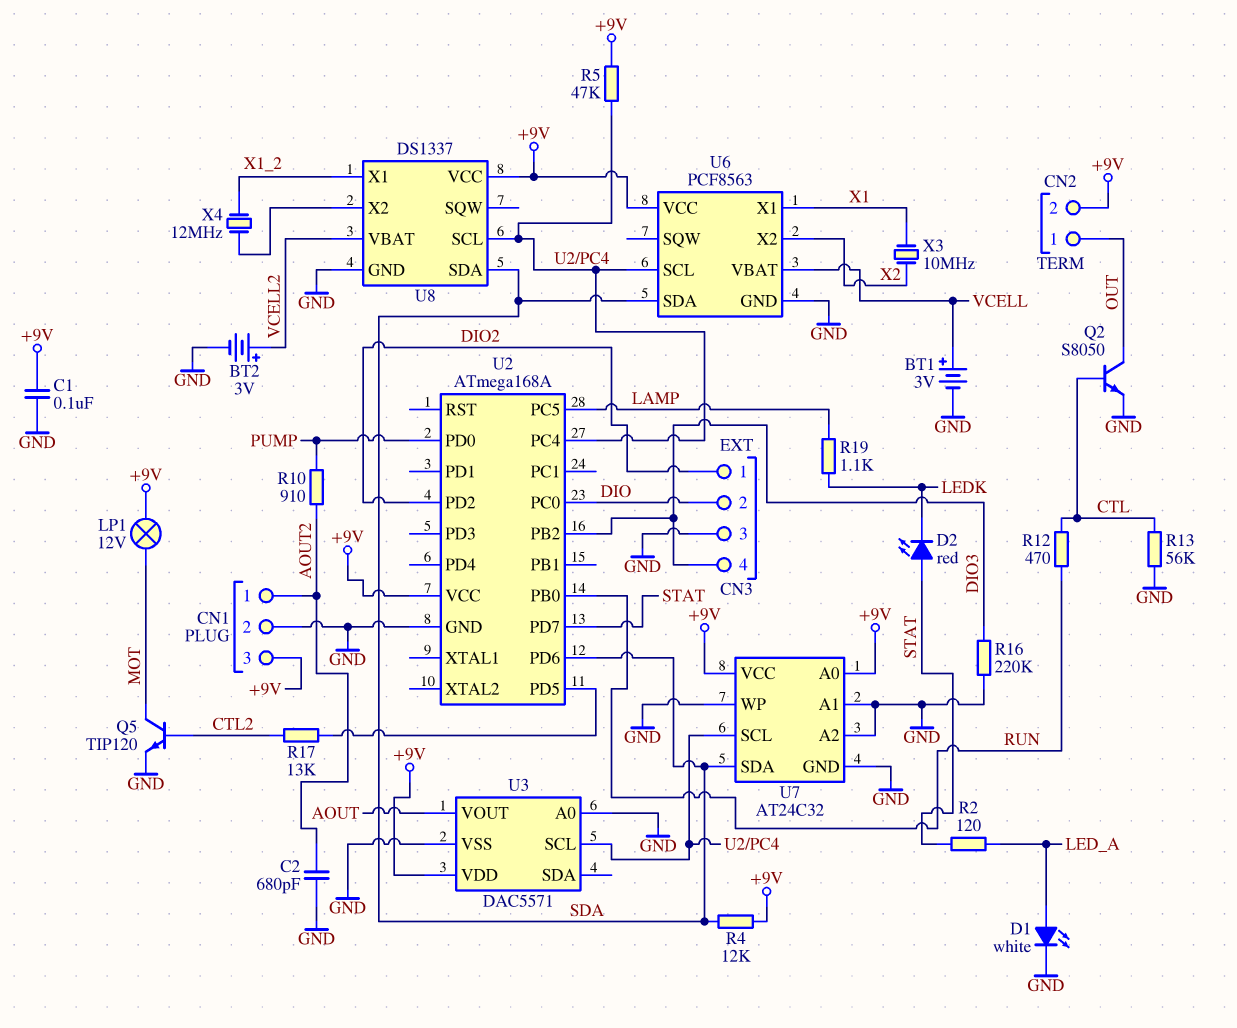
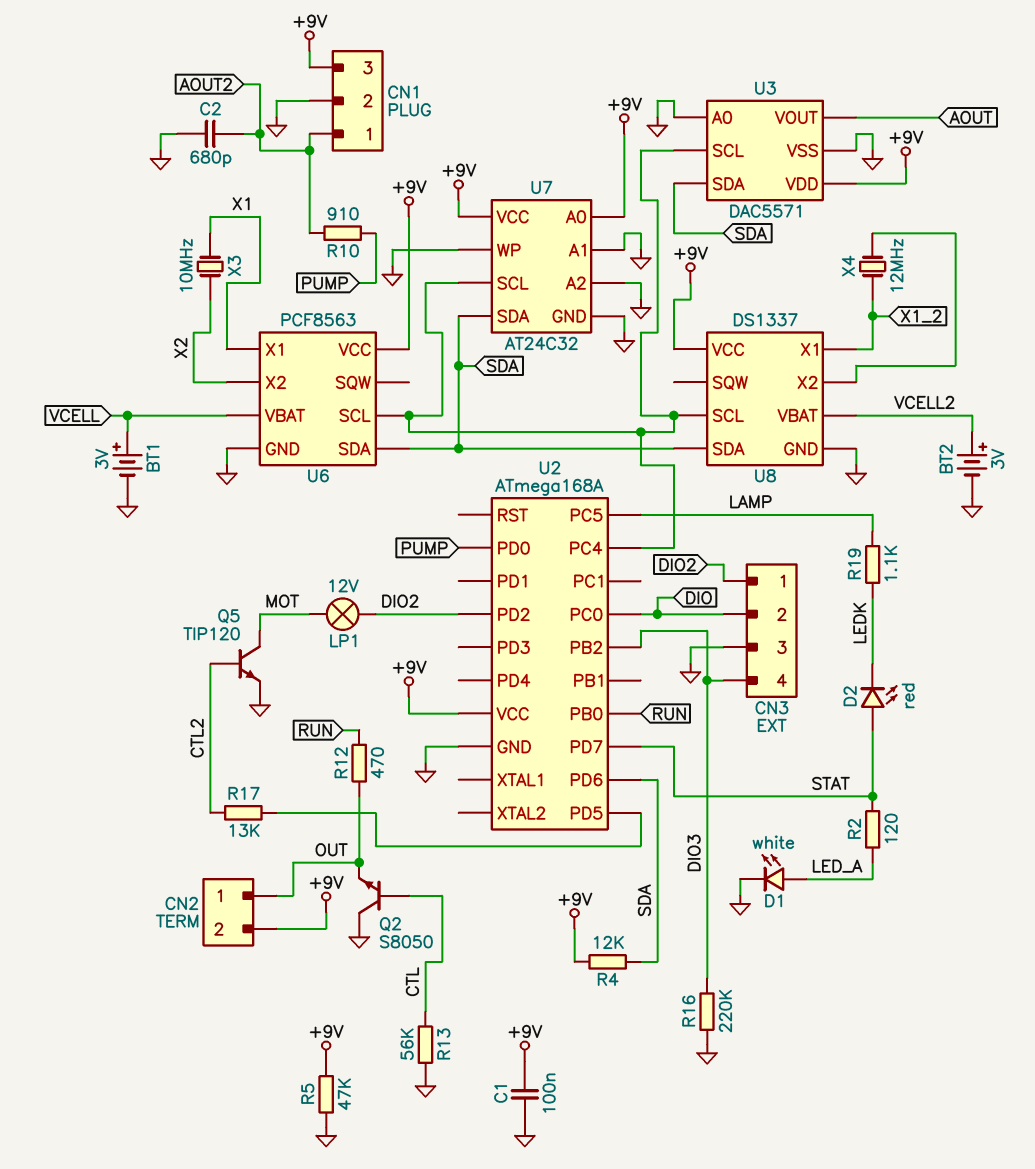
LP1: lamp 12V (+9V, MOT) -> lamp 12V (DIO2, MOT)
Q2: NPN S8050 (B CTL, C OUT, E GND) -> NPN S8050 (B CTL, C GND, E OUT)
R5: 47k (+9V, U2/PC4) -> 47k (+9V, GND)
R12: 470 (CTL, RUN) -> 470 (OUT, RUN)
U3 pin SDA: none -> SDA

